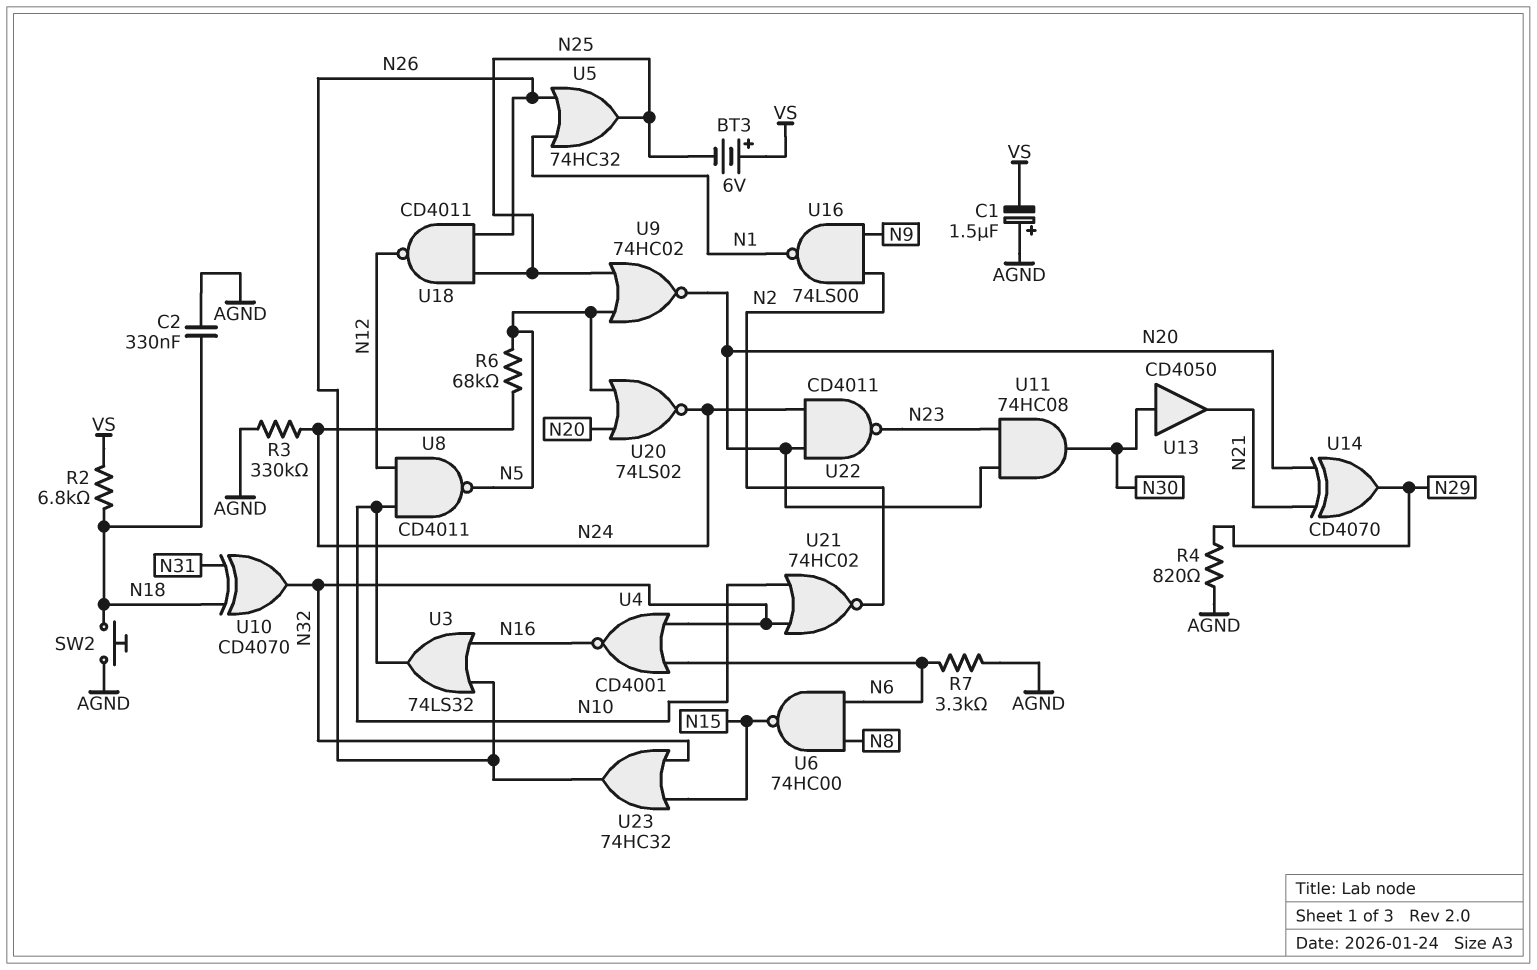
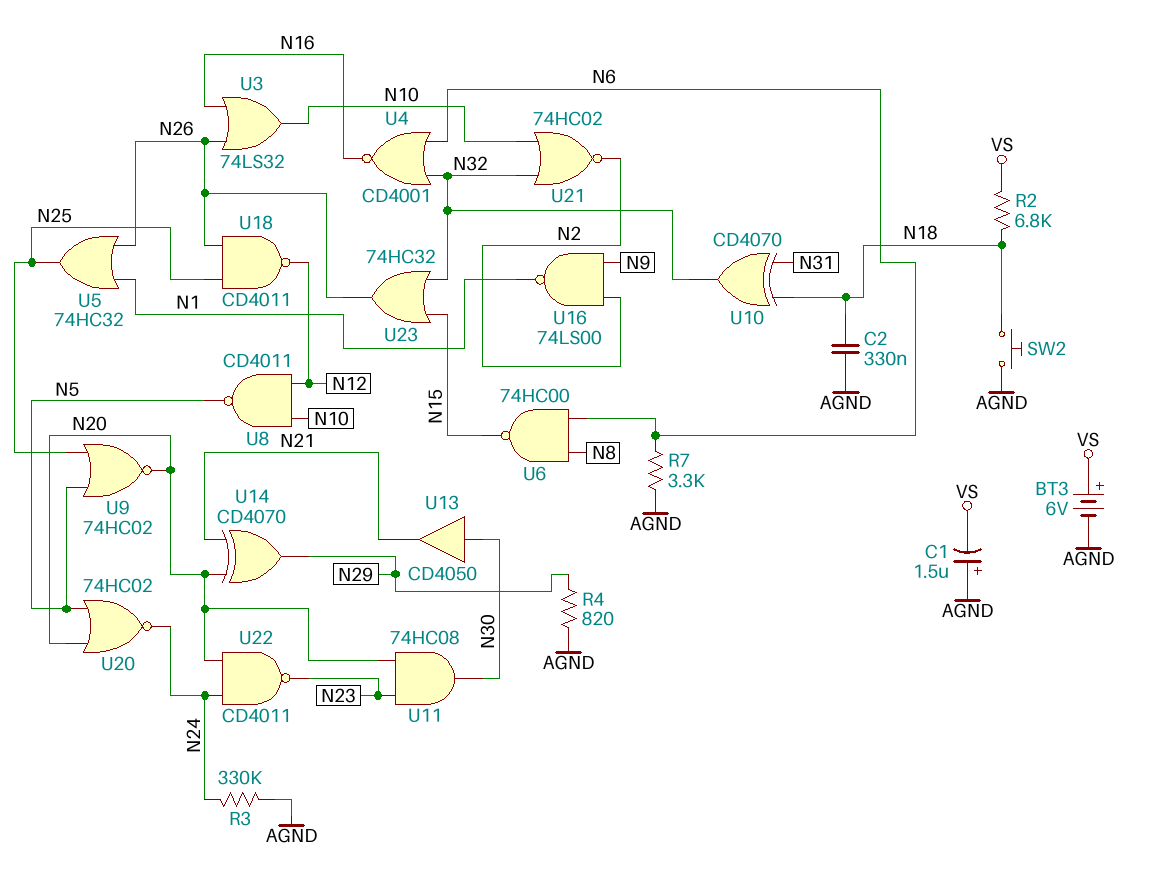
BT3: 6V (plus VS, minus N25) -> 6V (plus VS, minus AGND)
R6: 68k (N5, N24) -> none
U20: NOR 74LS02 (in N5, in N20, out N24) -> NOR 74HC02 (in N5, in N20, out N24)

